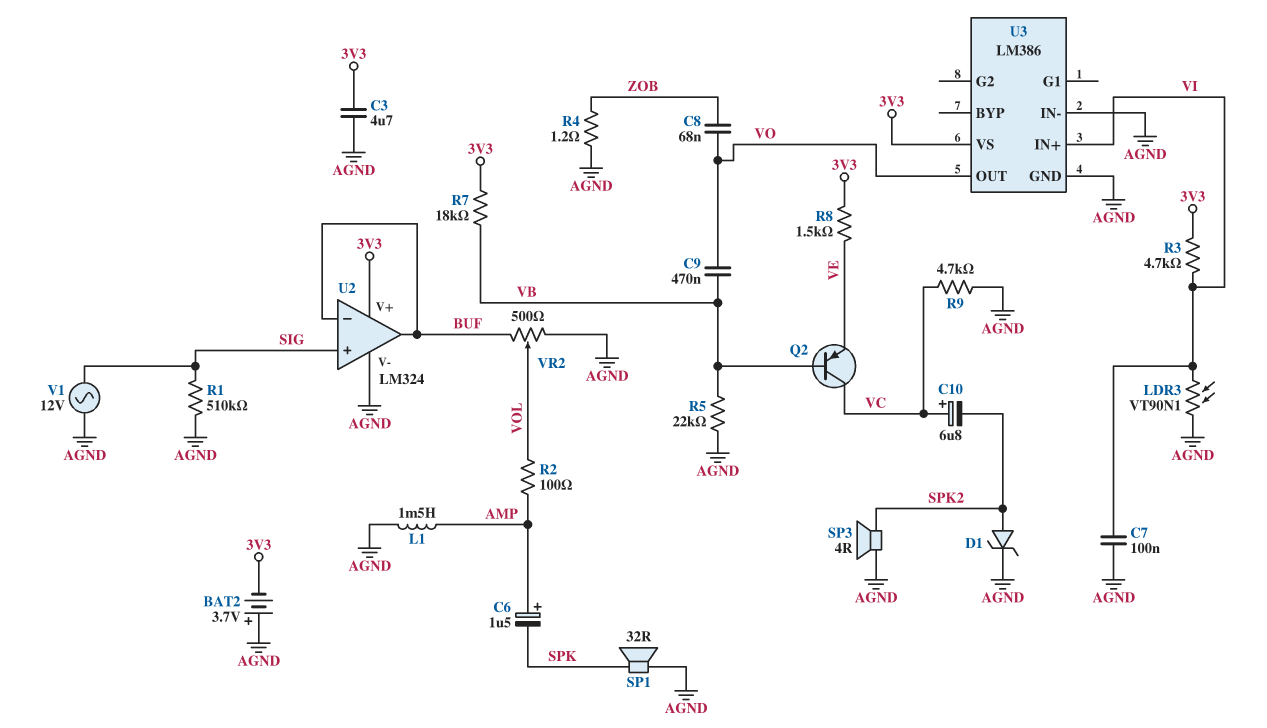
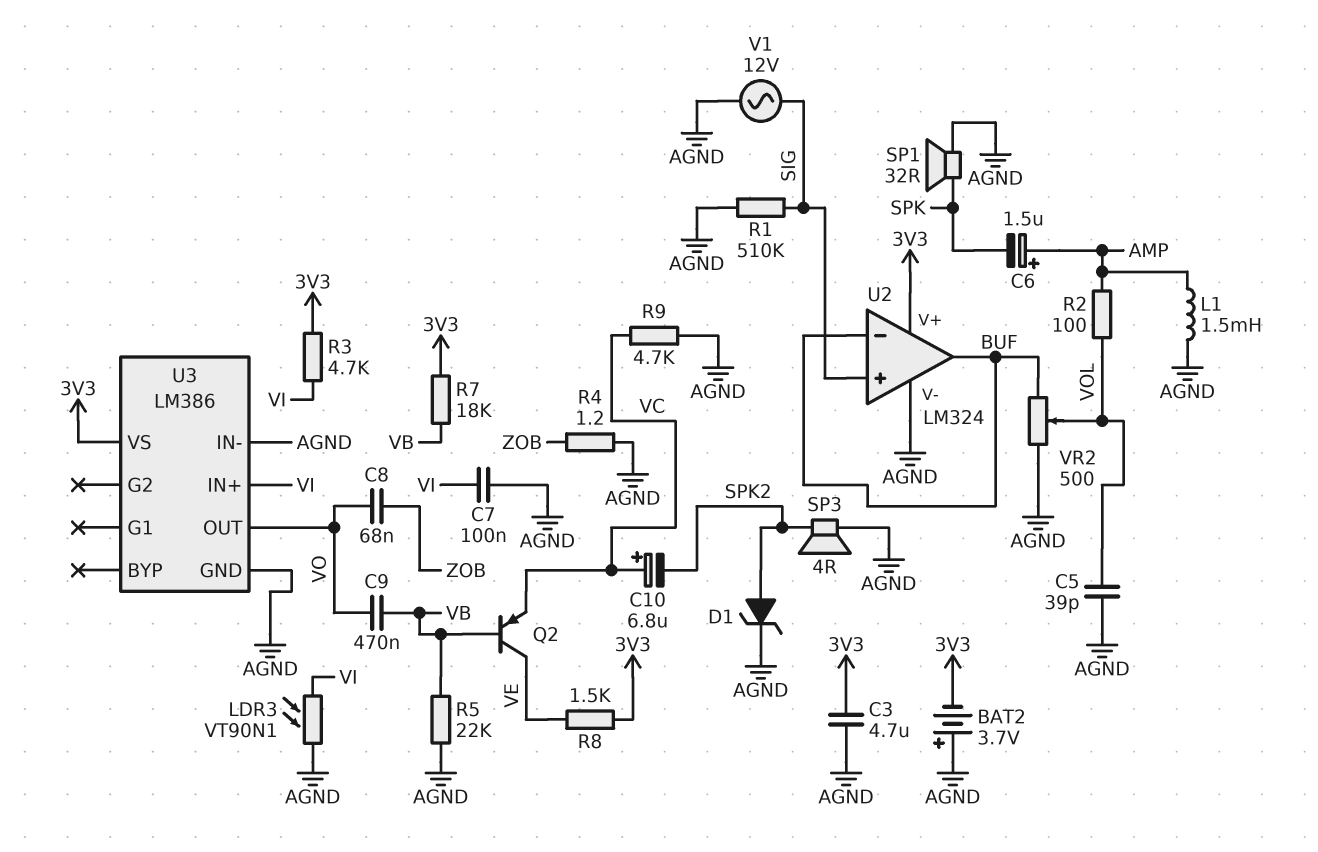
C5: none -> 39pF (AGND, VOL)
Q2: PNP (B VB, C VC, E VE) -> PNP (B VB, C VE, E VC)

